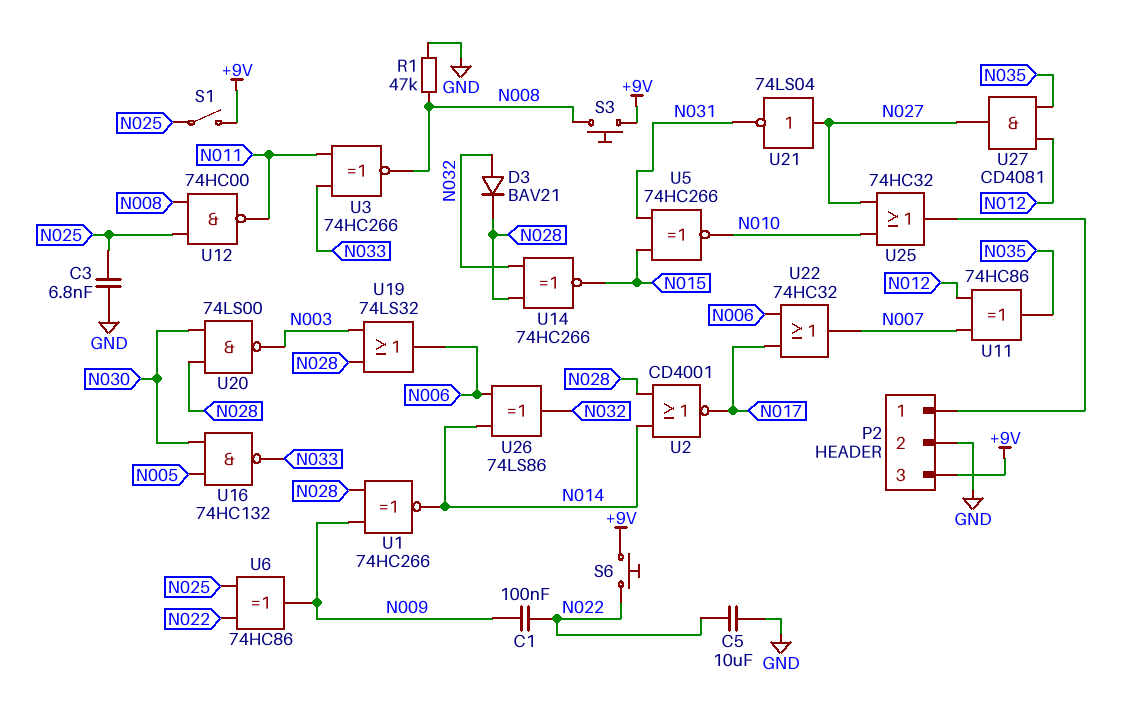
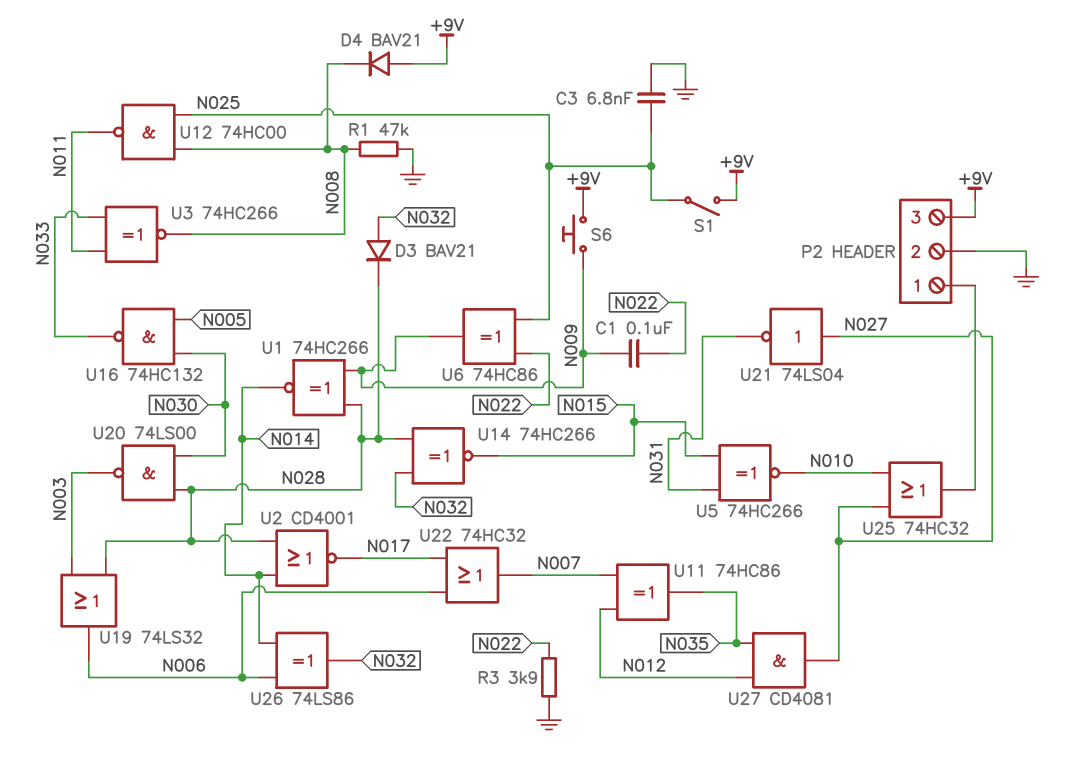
C5: 10uF (GND, N022) -> none
D4: none -> diode BAV21 (A +9V, K N008)
R3: none -> 3.9k (GND, N022)
S3: button (+9V, N008) -> none
S6: button (+9V, N022) -> button (+9V, N009)

